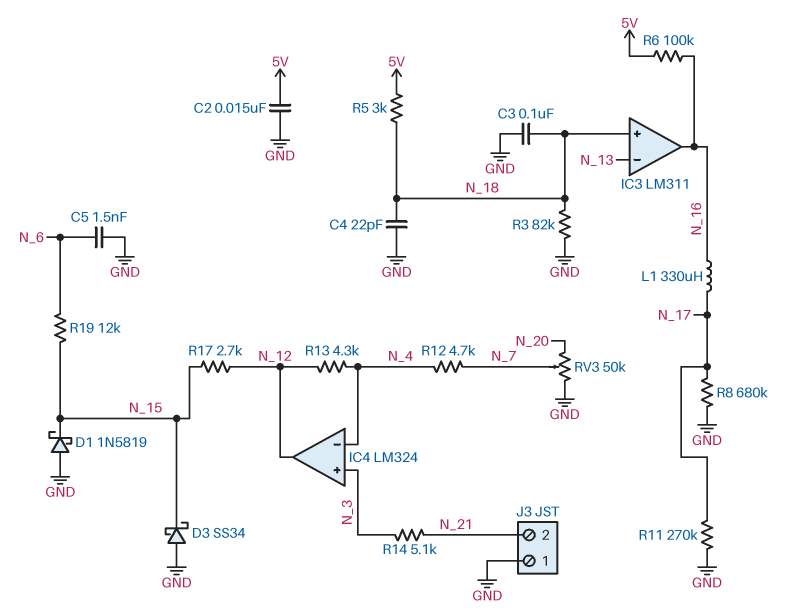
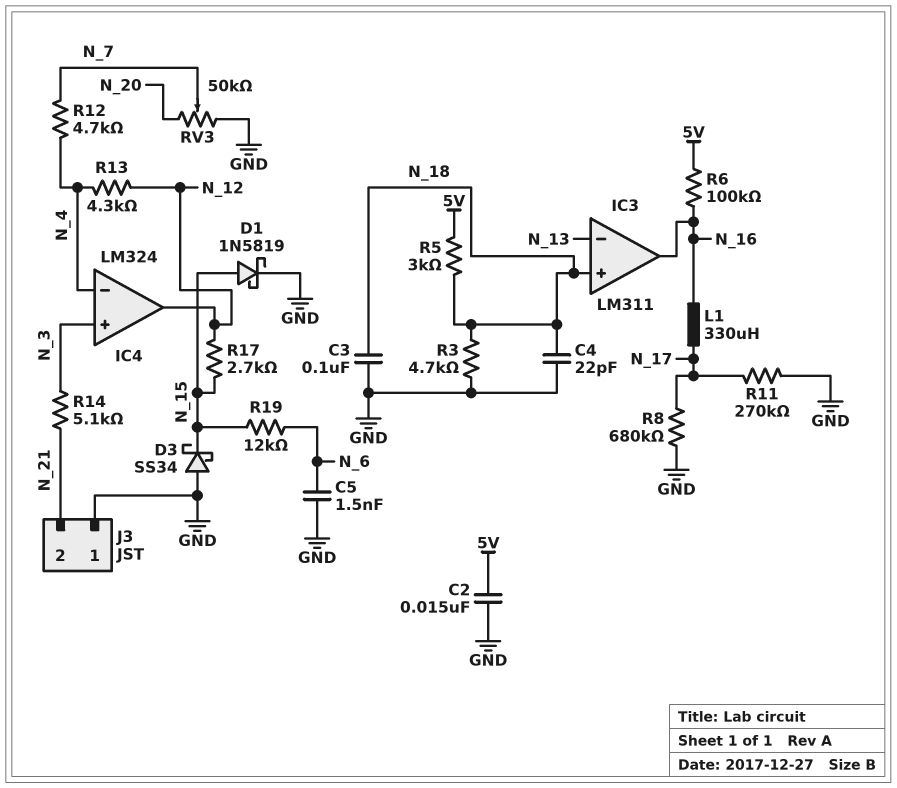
D1: schottky 1N5819 (A GND, K N_15) -> schottky 1N5819 (A N_15, K GND)
R3: 82k (GND, N_18) -> 4.7k (GND, N_18)

